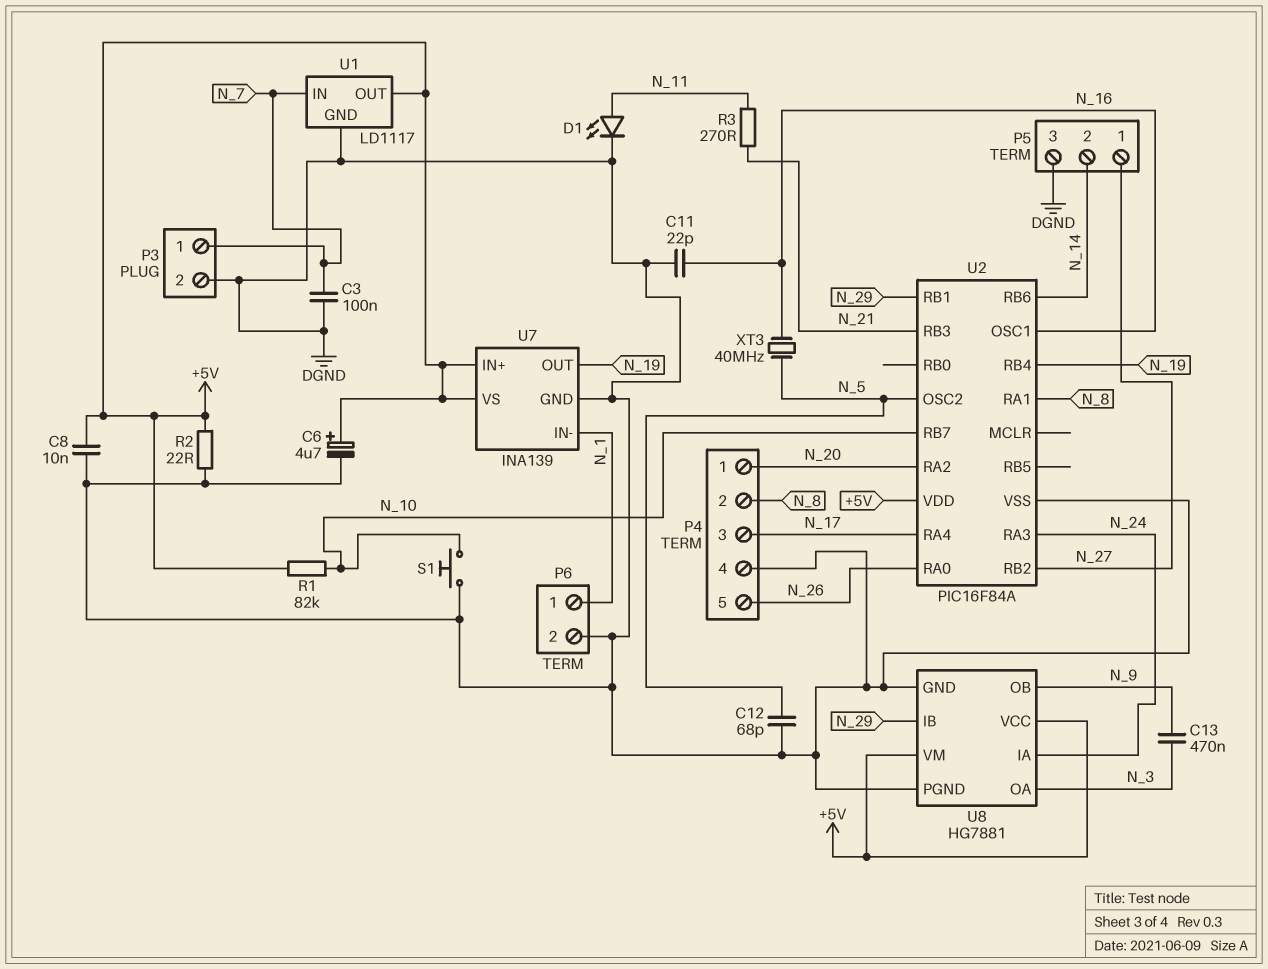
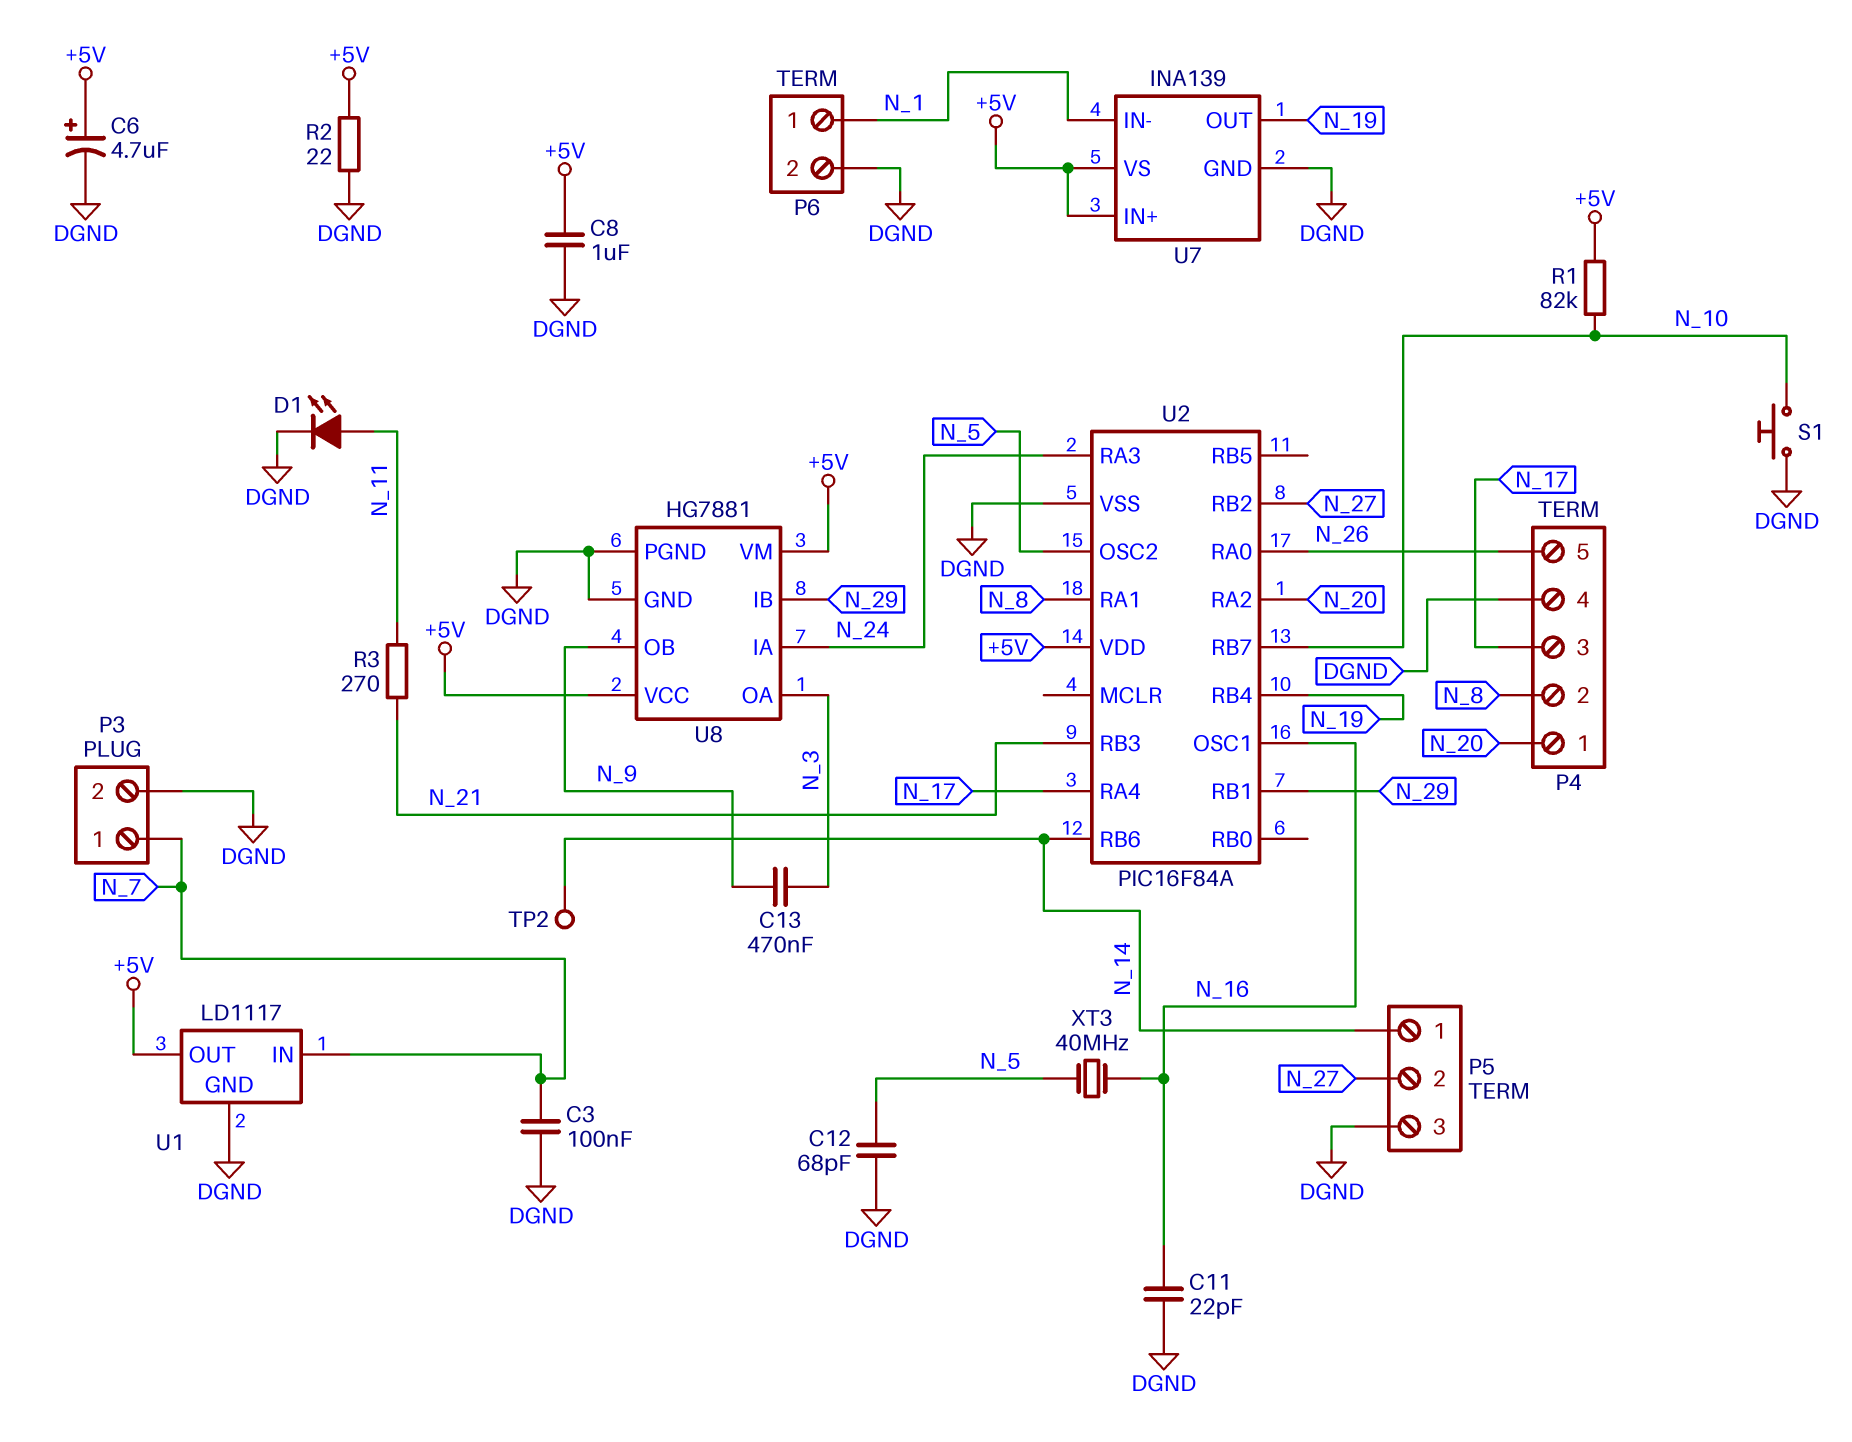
C8: 10nF (+5V, DGND) -> 1uF (+5V, DGND)
P5 pin 1: N_27 -> N_14
P5 pin 2: N_14 -> N_27
TP2: none -> test point (N_14)

